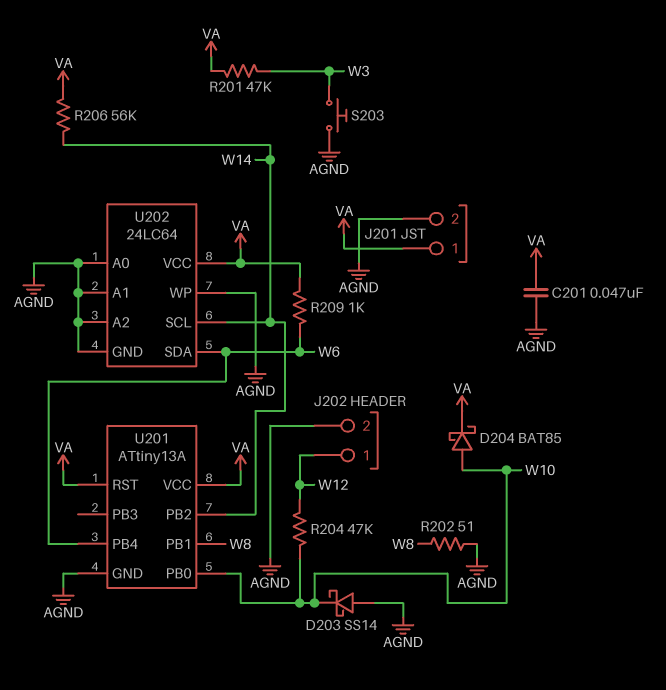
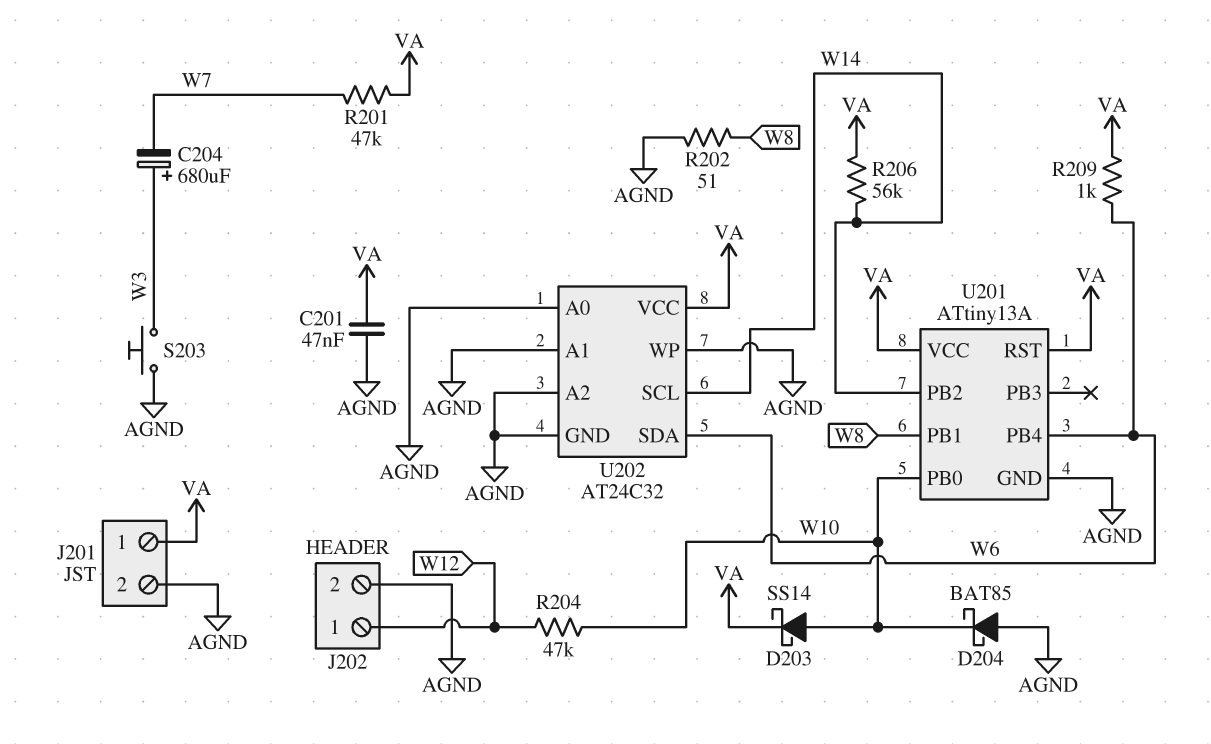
C204: none -> 680uF (plus W3, minus W7)
D203: schottky SS14 (A AGND, K W10) -> schottky SS14 (A W10, K VA)
D204: schottky BAT85 (A W10, K VA) -> schottky BAT85 (A AGND, K W10)
R201: 47k (VA, W3) -> 47k (VA, W7)
U202: 24LC64 -> AT24C32

